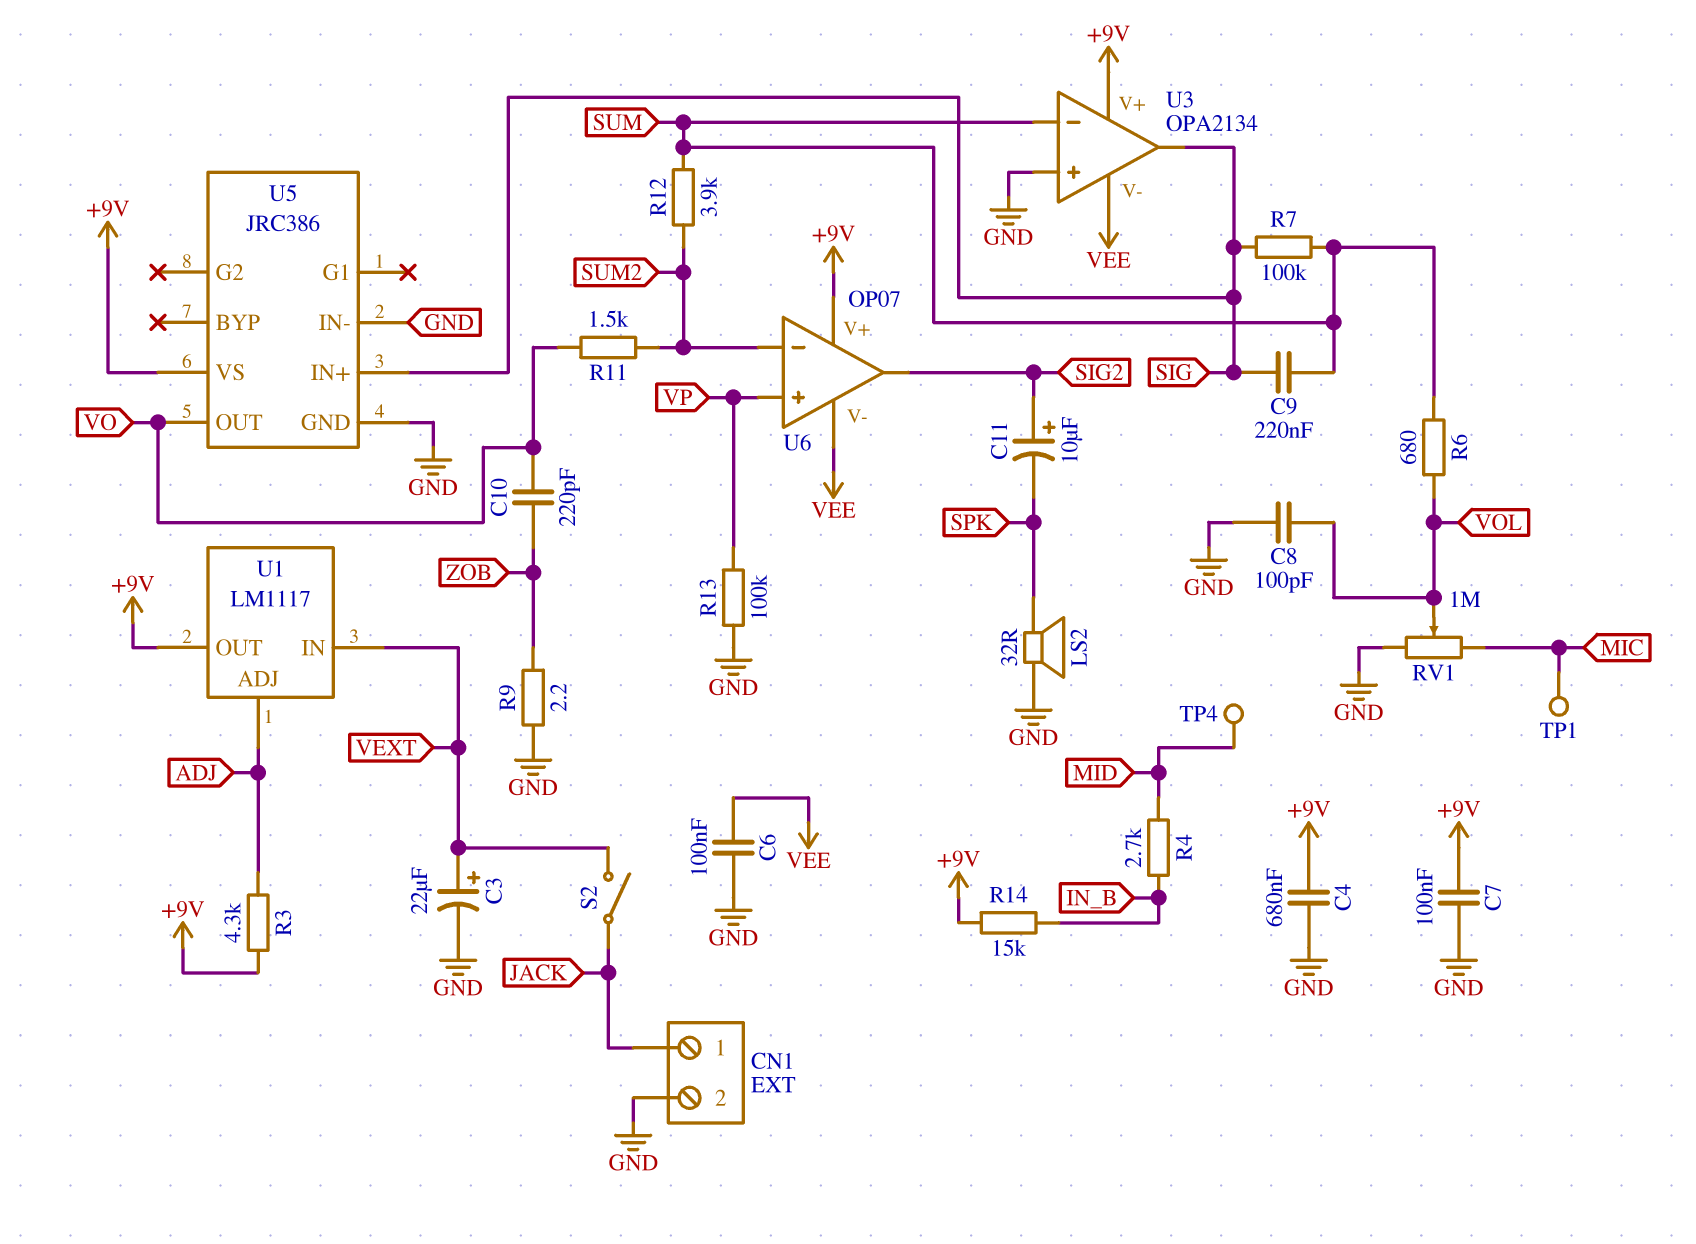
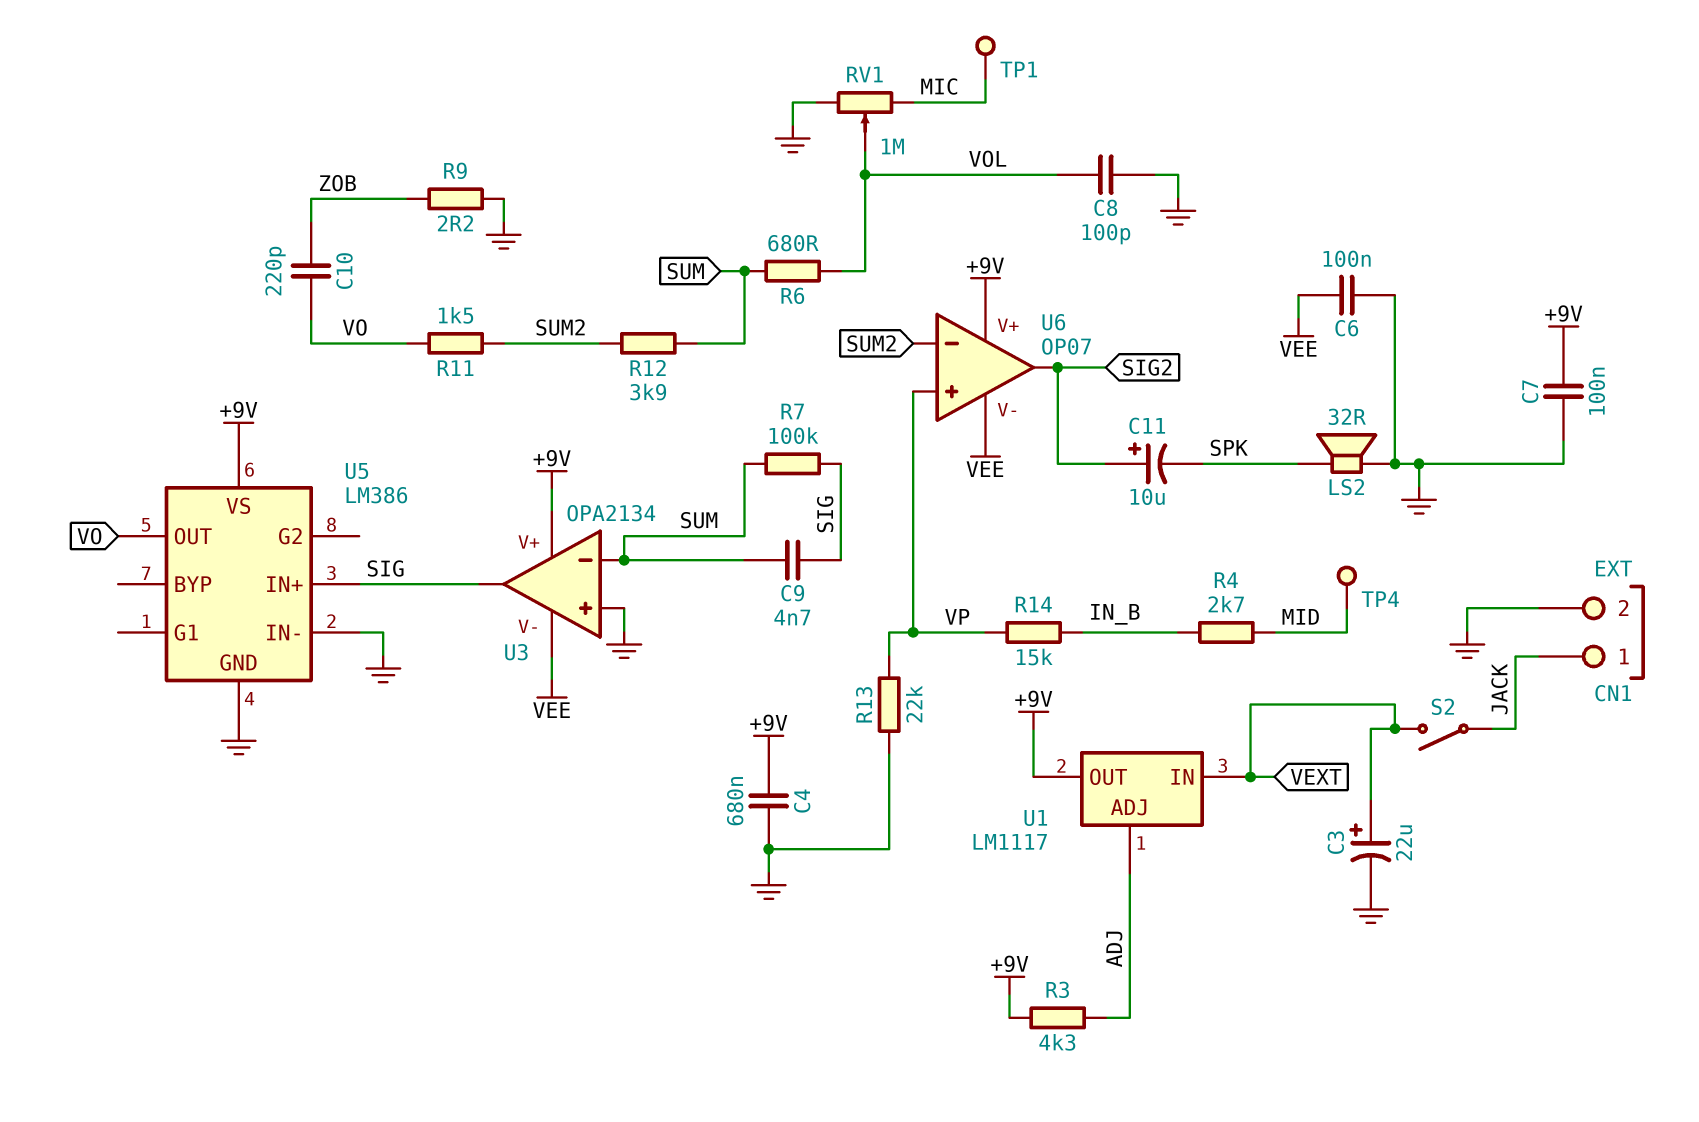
C9: 220nF (SIG, SUM) -> 4.7nF (SIG, SUM)
R13: 100k (GND, VP) -> 22k (GND, VP)
R14: 15k (+9V, IN_B) -> 15k (IN_B, VP)
U5: JRC386 -> LM386

